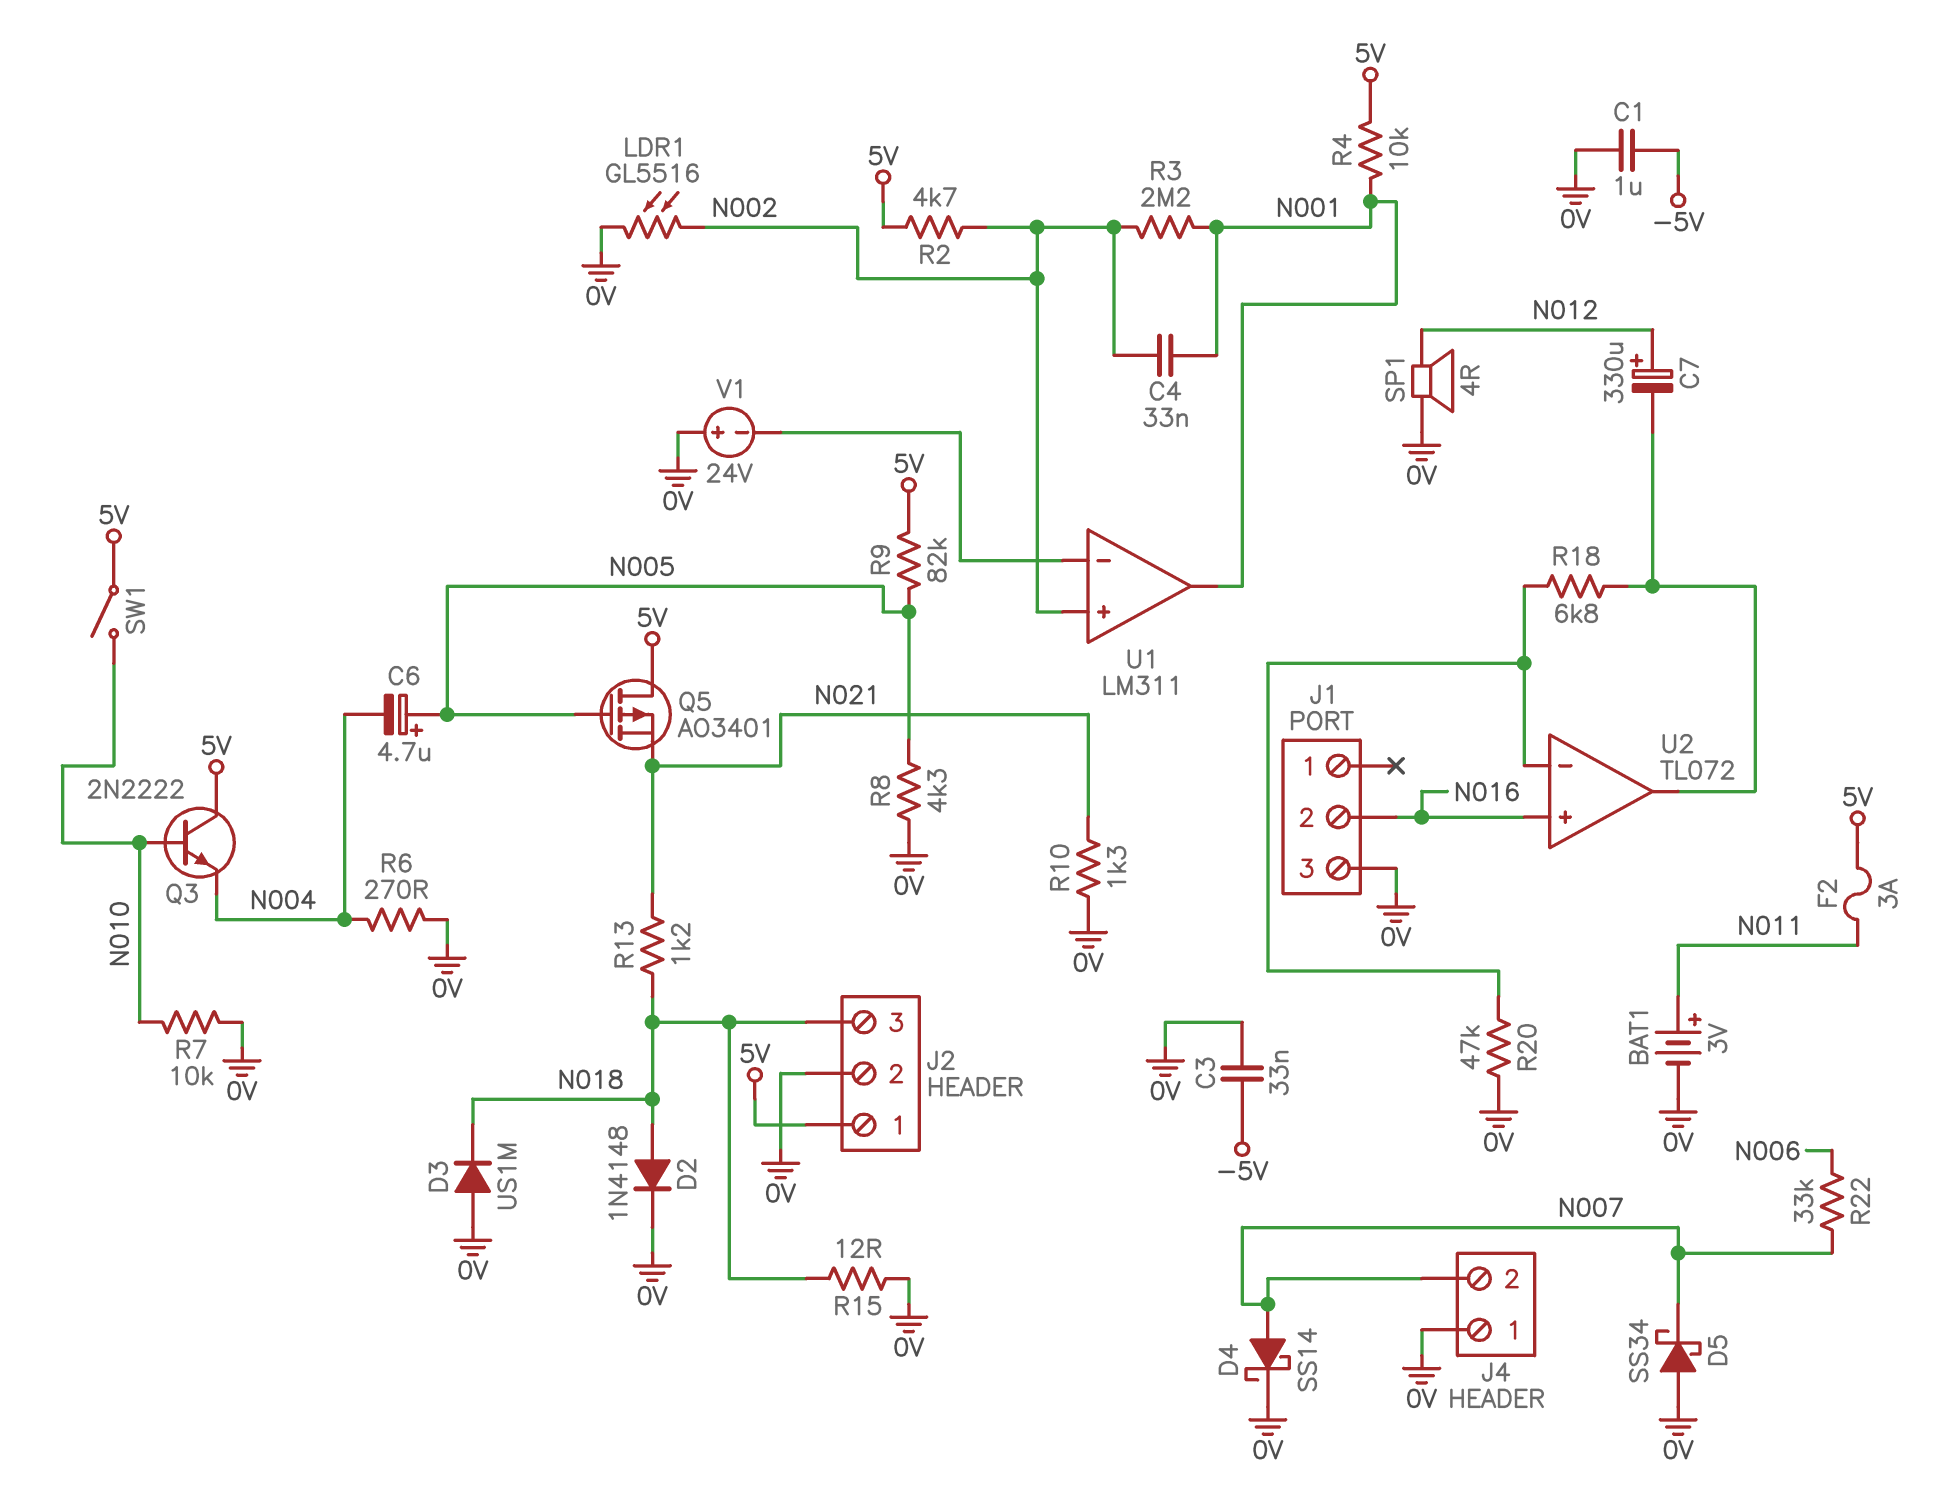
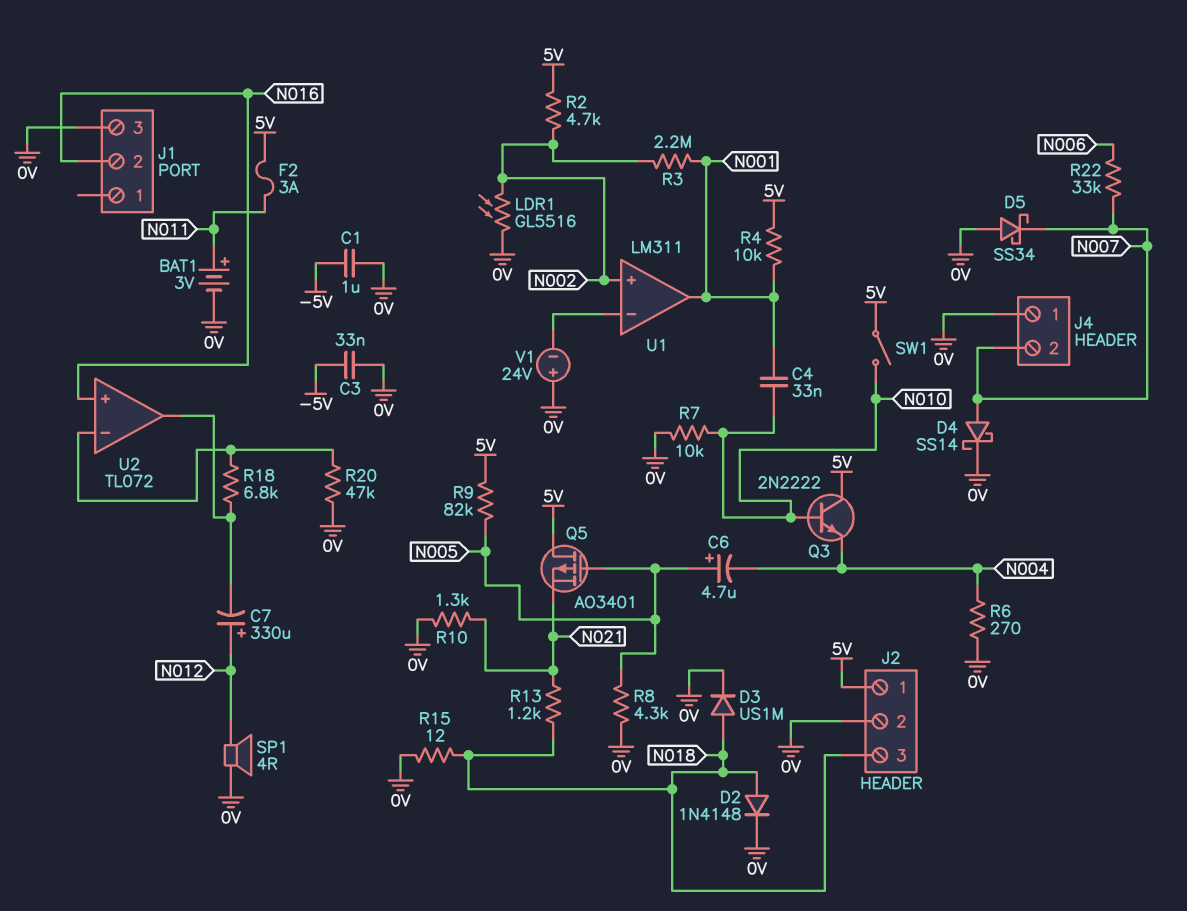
C4: 33nF (N001, N002) -> 33nF (N001, N010)
D3: diode US1M (A 0V, K N018) -> diode US1M (A N018, K 0V)

